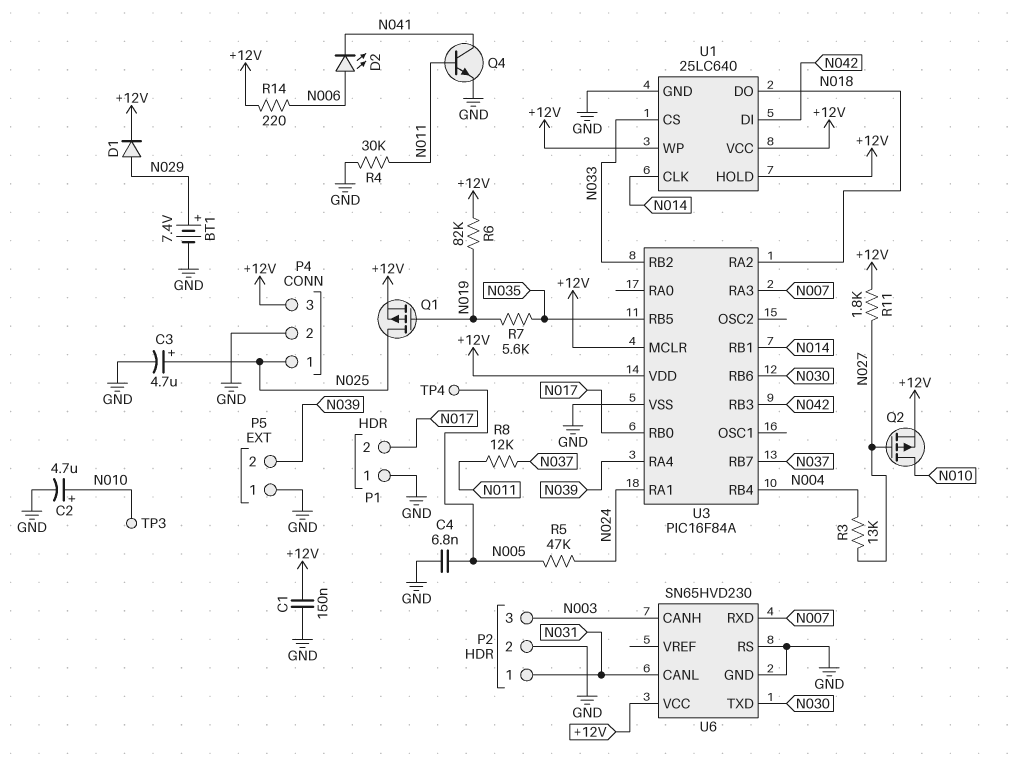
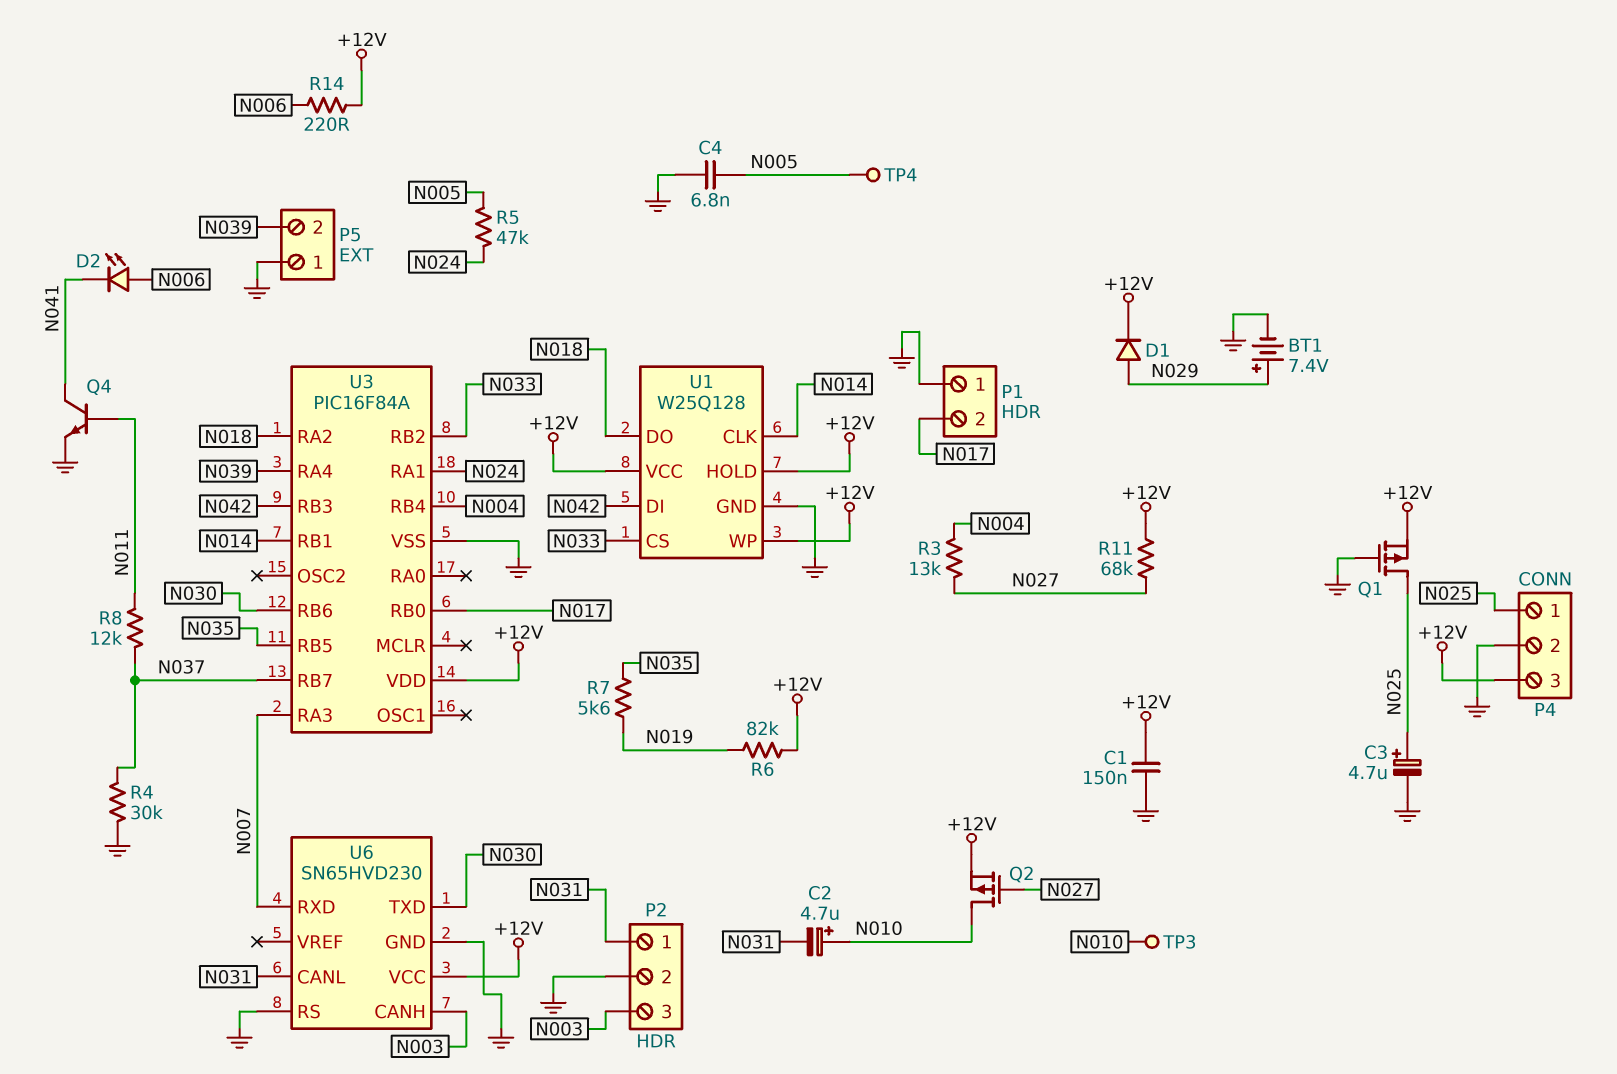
C2: 4.7uF (plus N010, minus GND) -> 4.7uF (plus N010, minus N031)
Q1: PMOS (G N019, D N025, S +12V) -> PMOS (G GND, D N025, S +12V)
R4: 30k (GND, N011) -> 30k (GND, N037)
R11: 1.8k (+12V, N027) -> 68k (+12V, N027)
U1: 25LC640 -> W25Q128
U3 pin MCLR: +12V -> none

